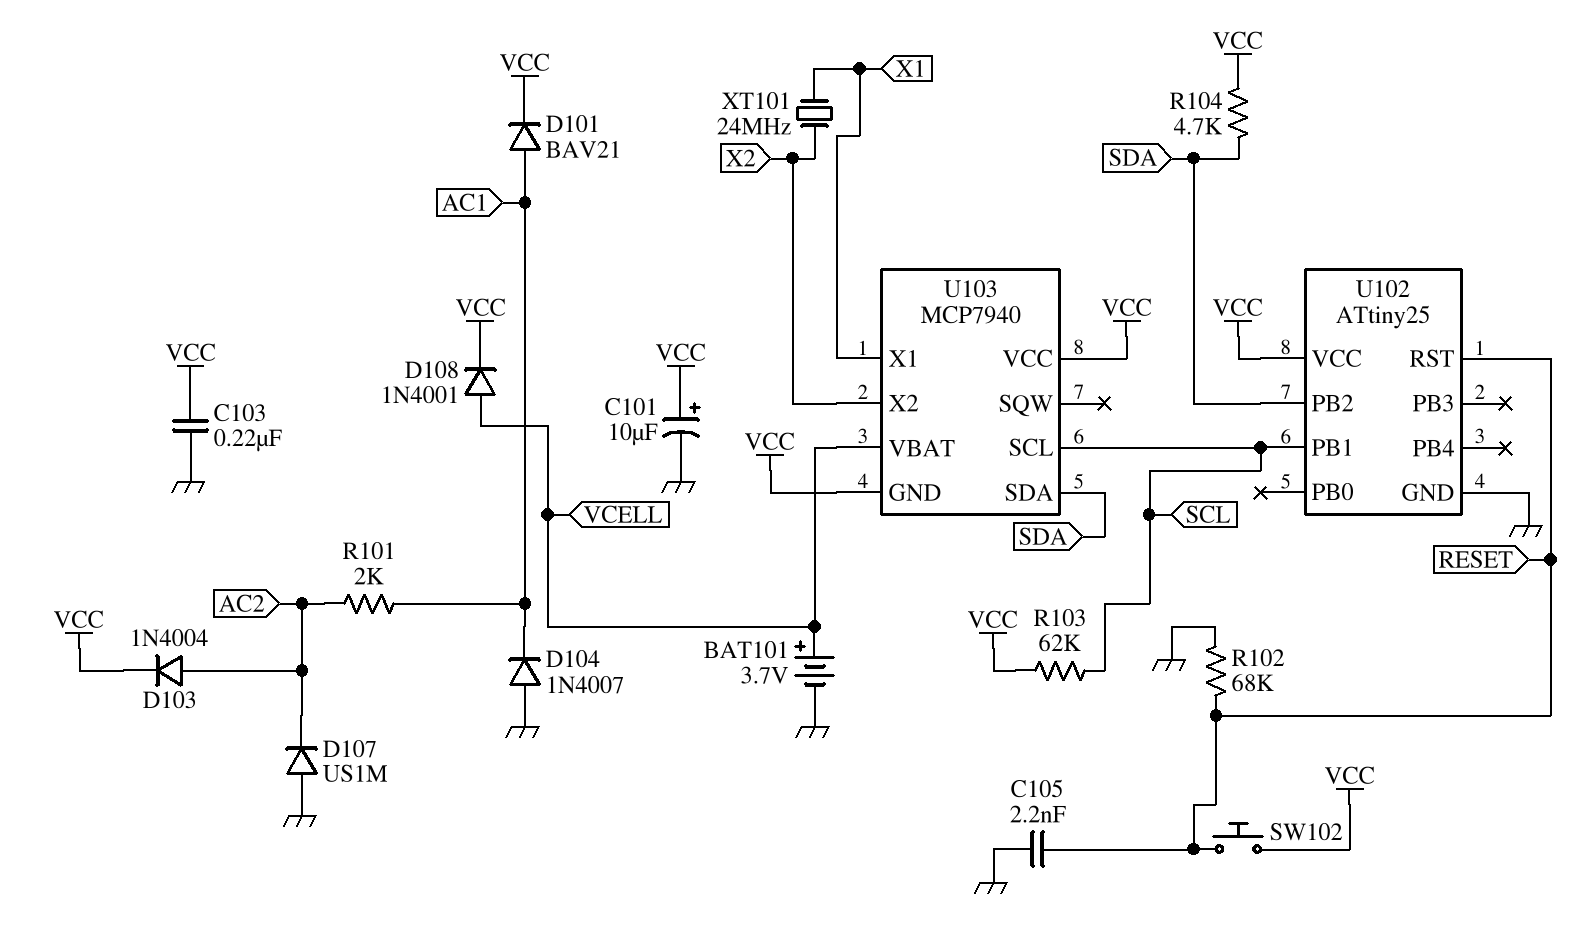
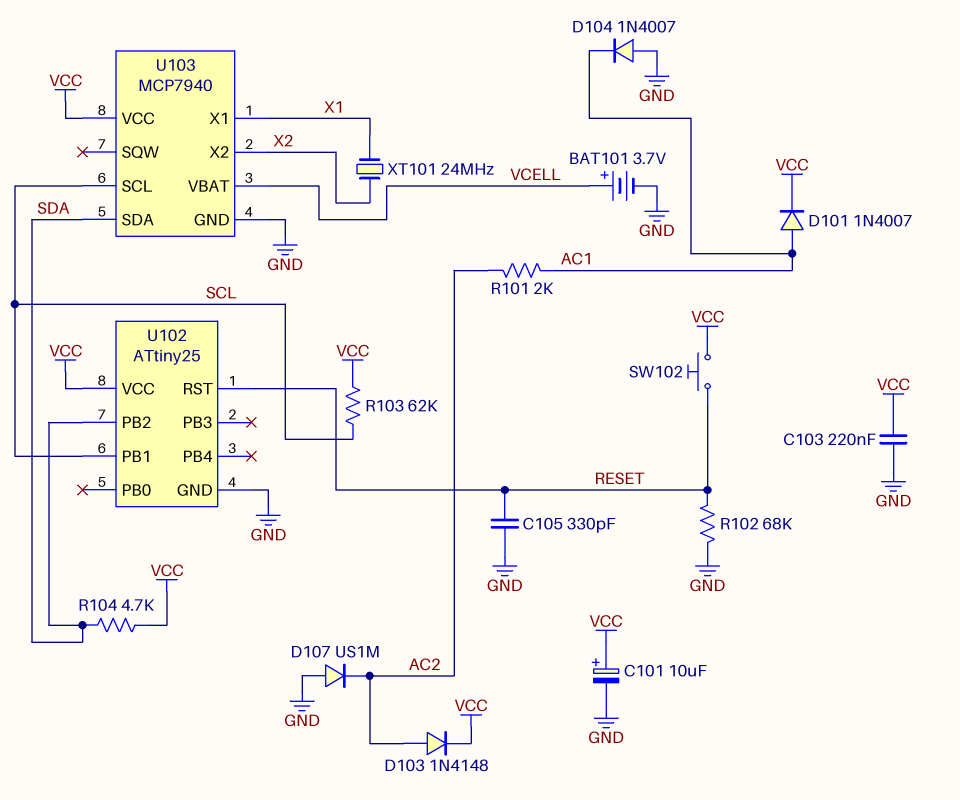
C105: 2.2nF (GND, RESET) -> 330pF (GND, RESET)
D101: diode BAV21 (A AC1, K VCC) -> diode 1N4007 (A AC1, K VCC)
D103: diode 1N4004 (A AC2, K VCC) -> diode 1N4148 (A AC2, K VCC)
D108: diode 1N4001 (A VCELL, K VCC) -> none
U103 pin GND: VCC -> GND

